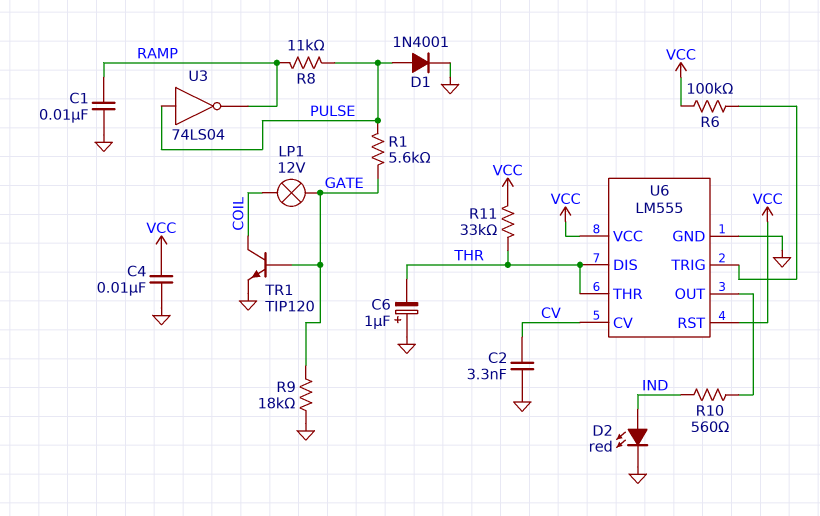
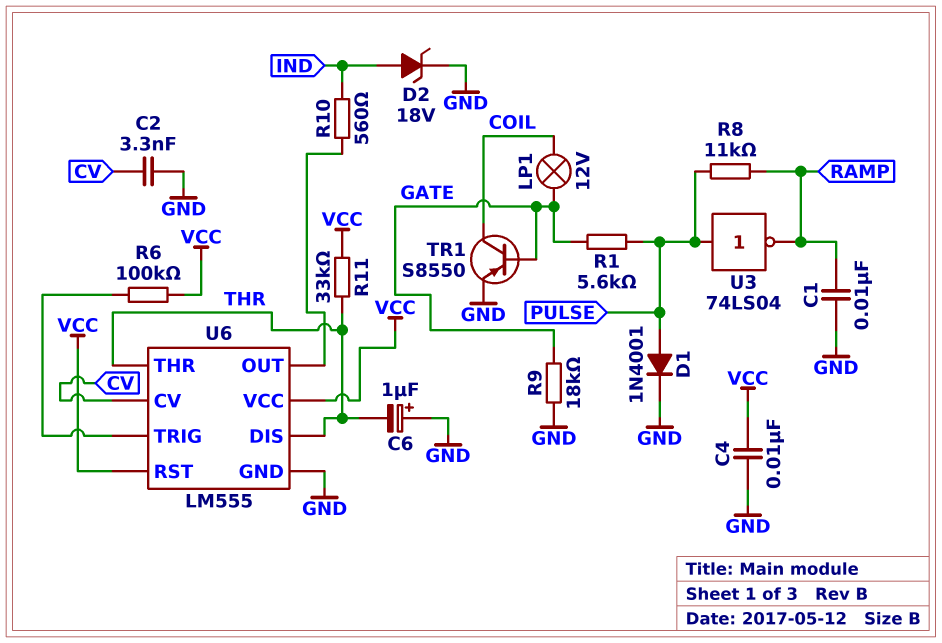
D2: LED red (A IND, K GND) -> zener 18V (A IND, K GND)
TR1: NPN TIP120 (B GATE, C COIL, E GND) -> PNP S8550 (B GATE, C COIL, E GND)

